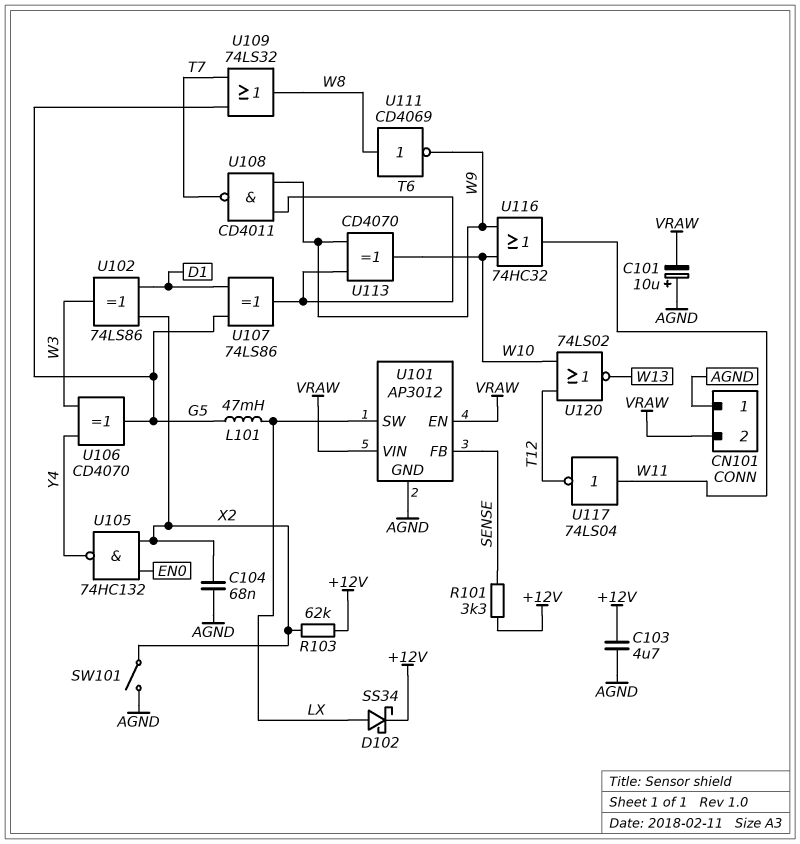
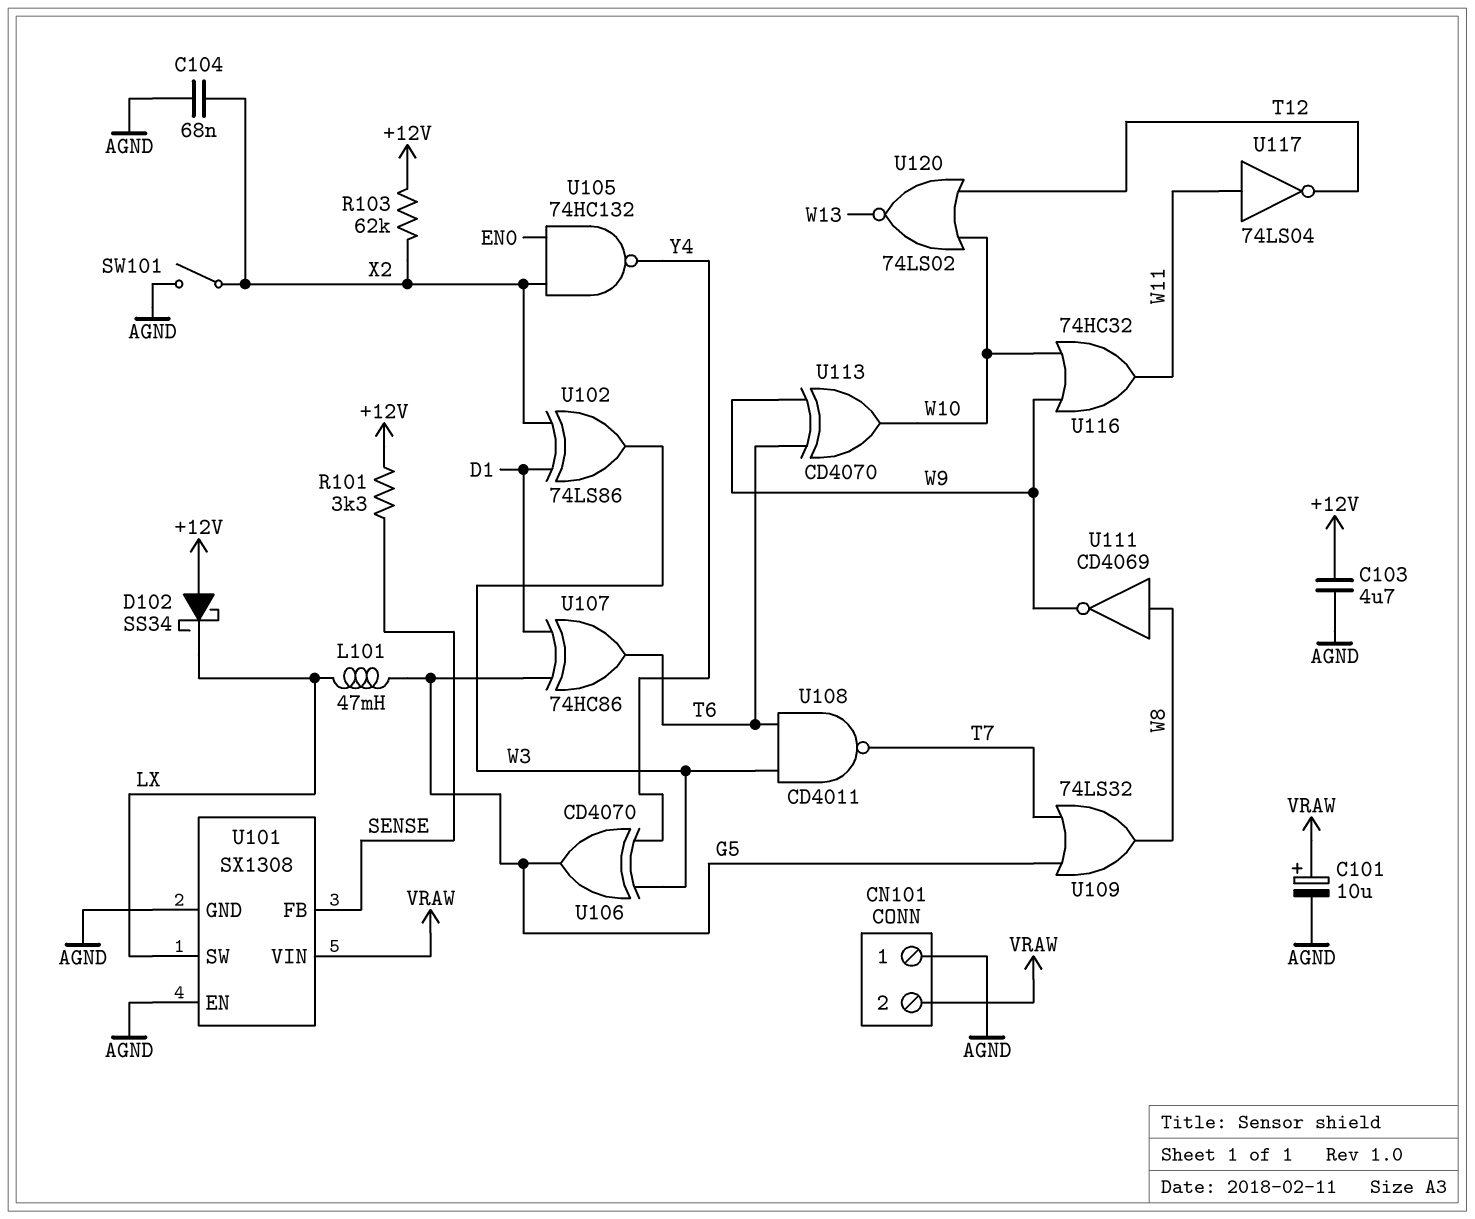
C101: 10uF (plus AGND, minus VRAW) -> 10uF (plus VRAW, minus AGND)
D102: schottky SS34 (A LX, K +12V) -> schottky SS34 (A +12V, K LX)
U101: AP3012 -> SX1308
U101 pin EN: VRAW -> AGND
U107: XOR 74LS86 (in D1, in G5, out T6) -> XOR 74HC86 (in D1, in G5, out T6)
U108: NAND CD4011 (in T6, in W9, out T7) -> NAND CD4011 (in T6, in W3, out T7)

